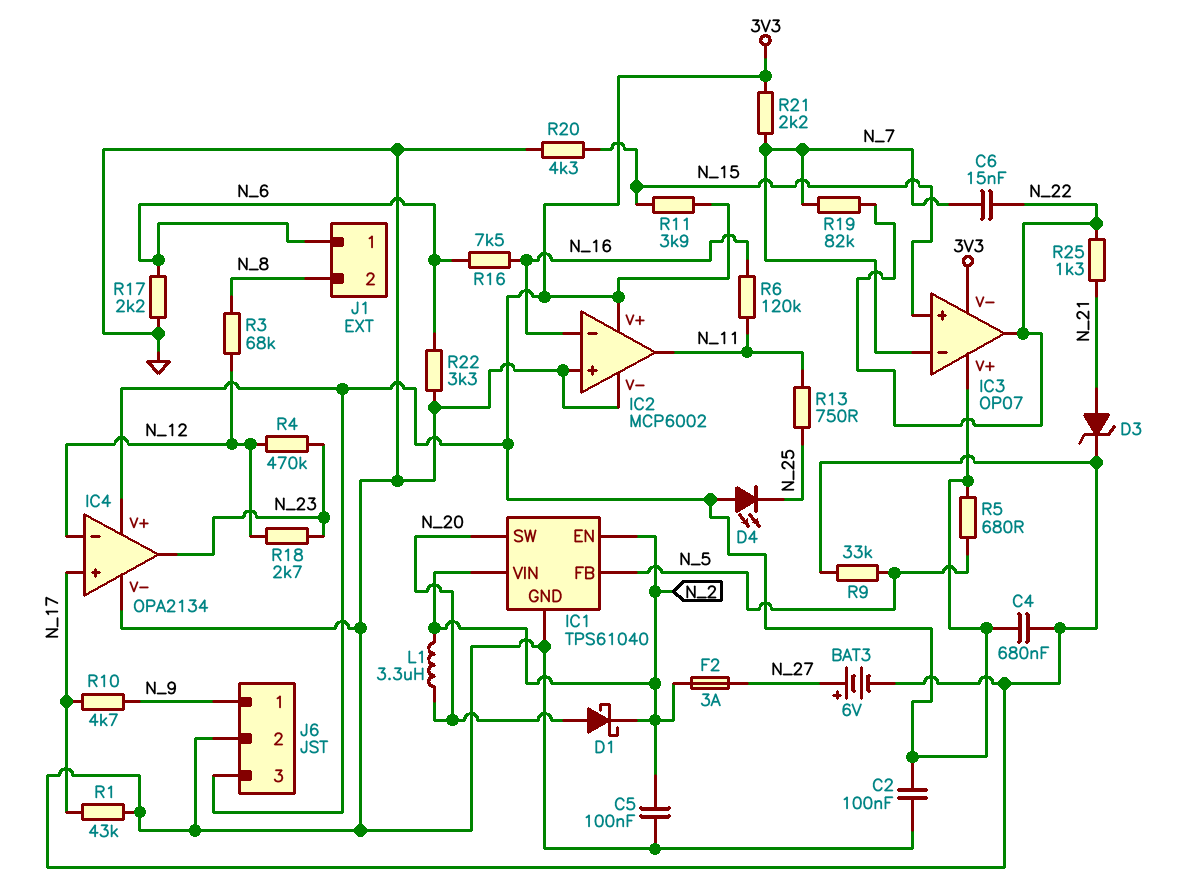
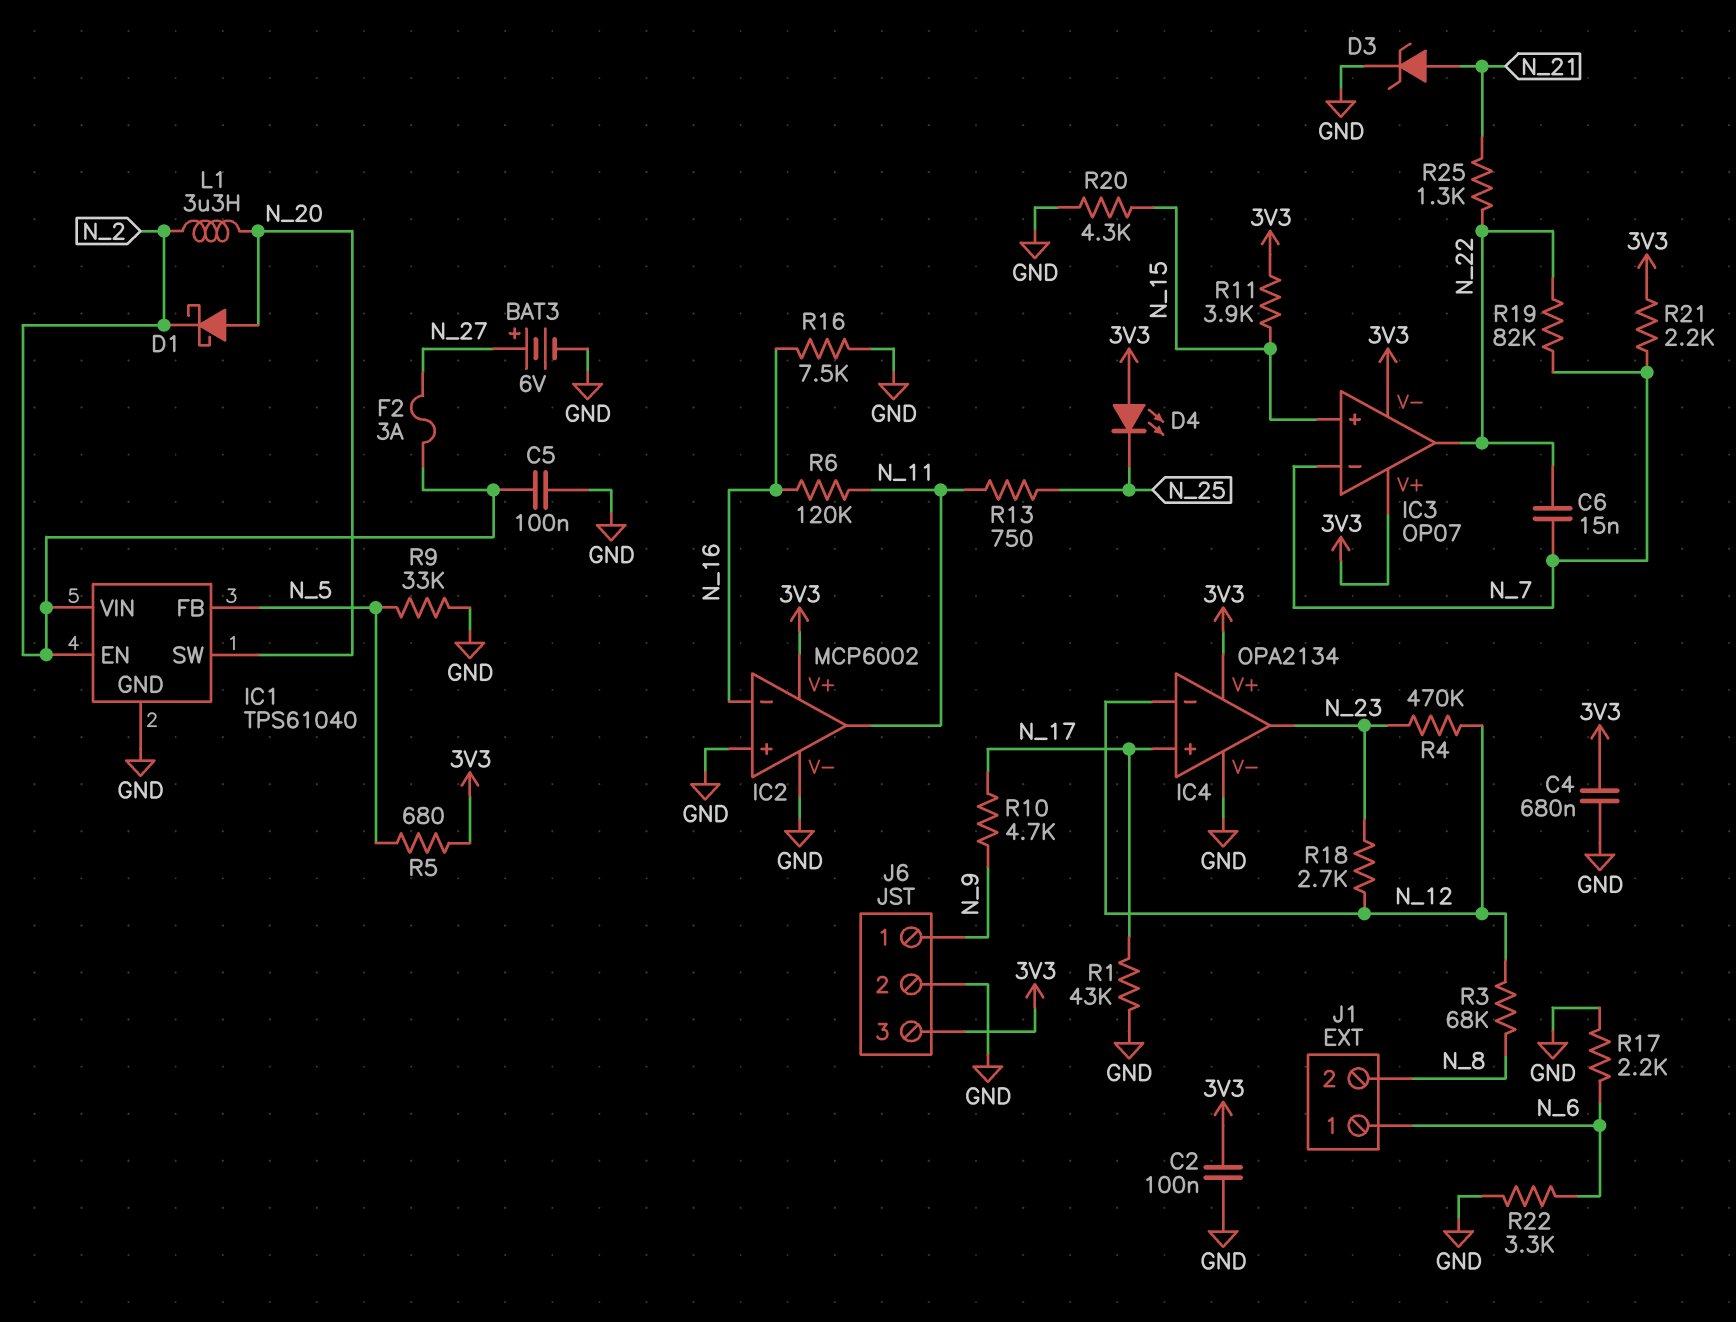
R16: 7.5k (N_6, N_16) -> 7.5k (GND, N_16)

